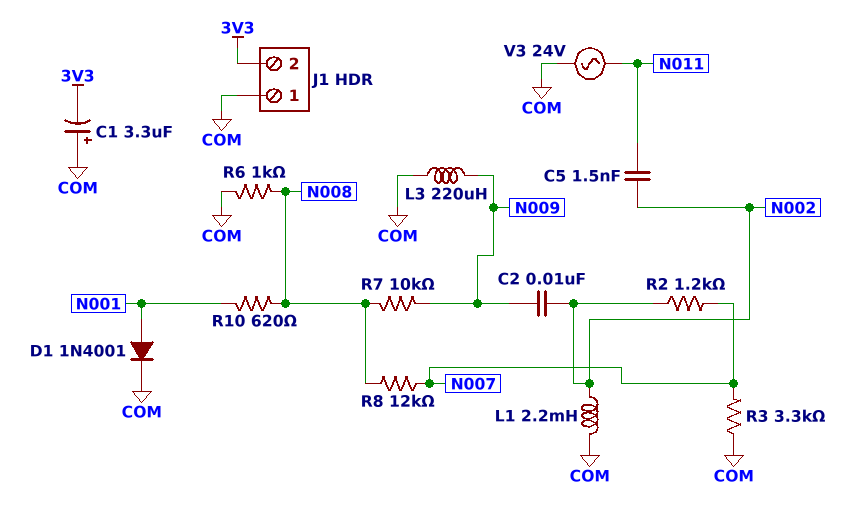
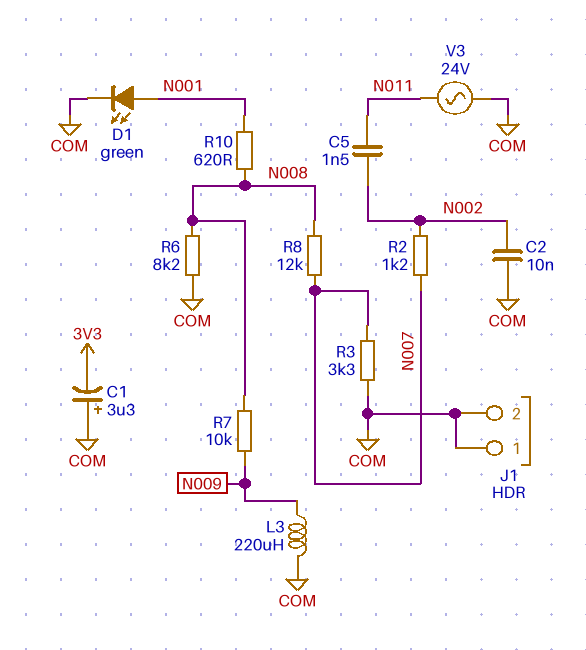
C2: 10nF (N002, N009) -> 10nF (COM, N002)
D1: diode 1N4001 (A N001, K COM) -> LED green (A N001, K COM)
J1 pin 2: 3V3 -> COM
L1: 2.2mH (COM, N002) -> none
R6: 1k (COM, N008) -> 8.2k (COM, N008)

